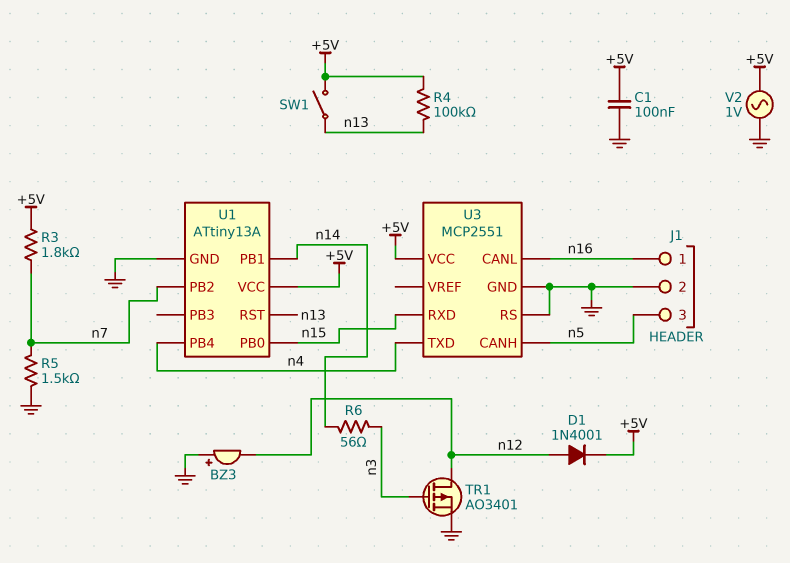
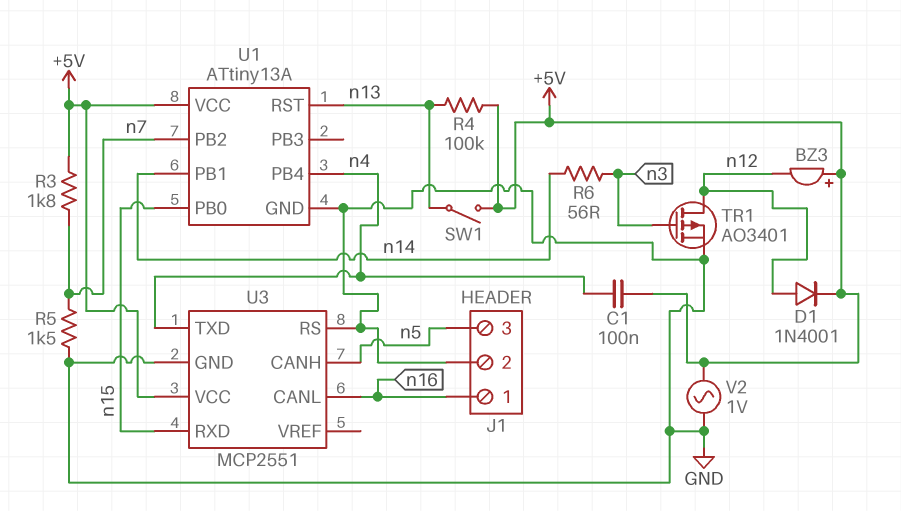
BZ3: buzzer (plus GND, minus n12) -> buzzer (plus +5V, minus n12)
C1: 100nF (+5V, GND) -> 100nF (+5V, n4)

